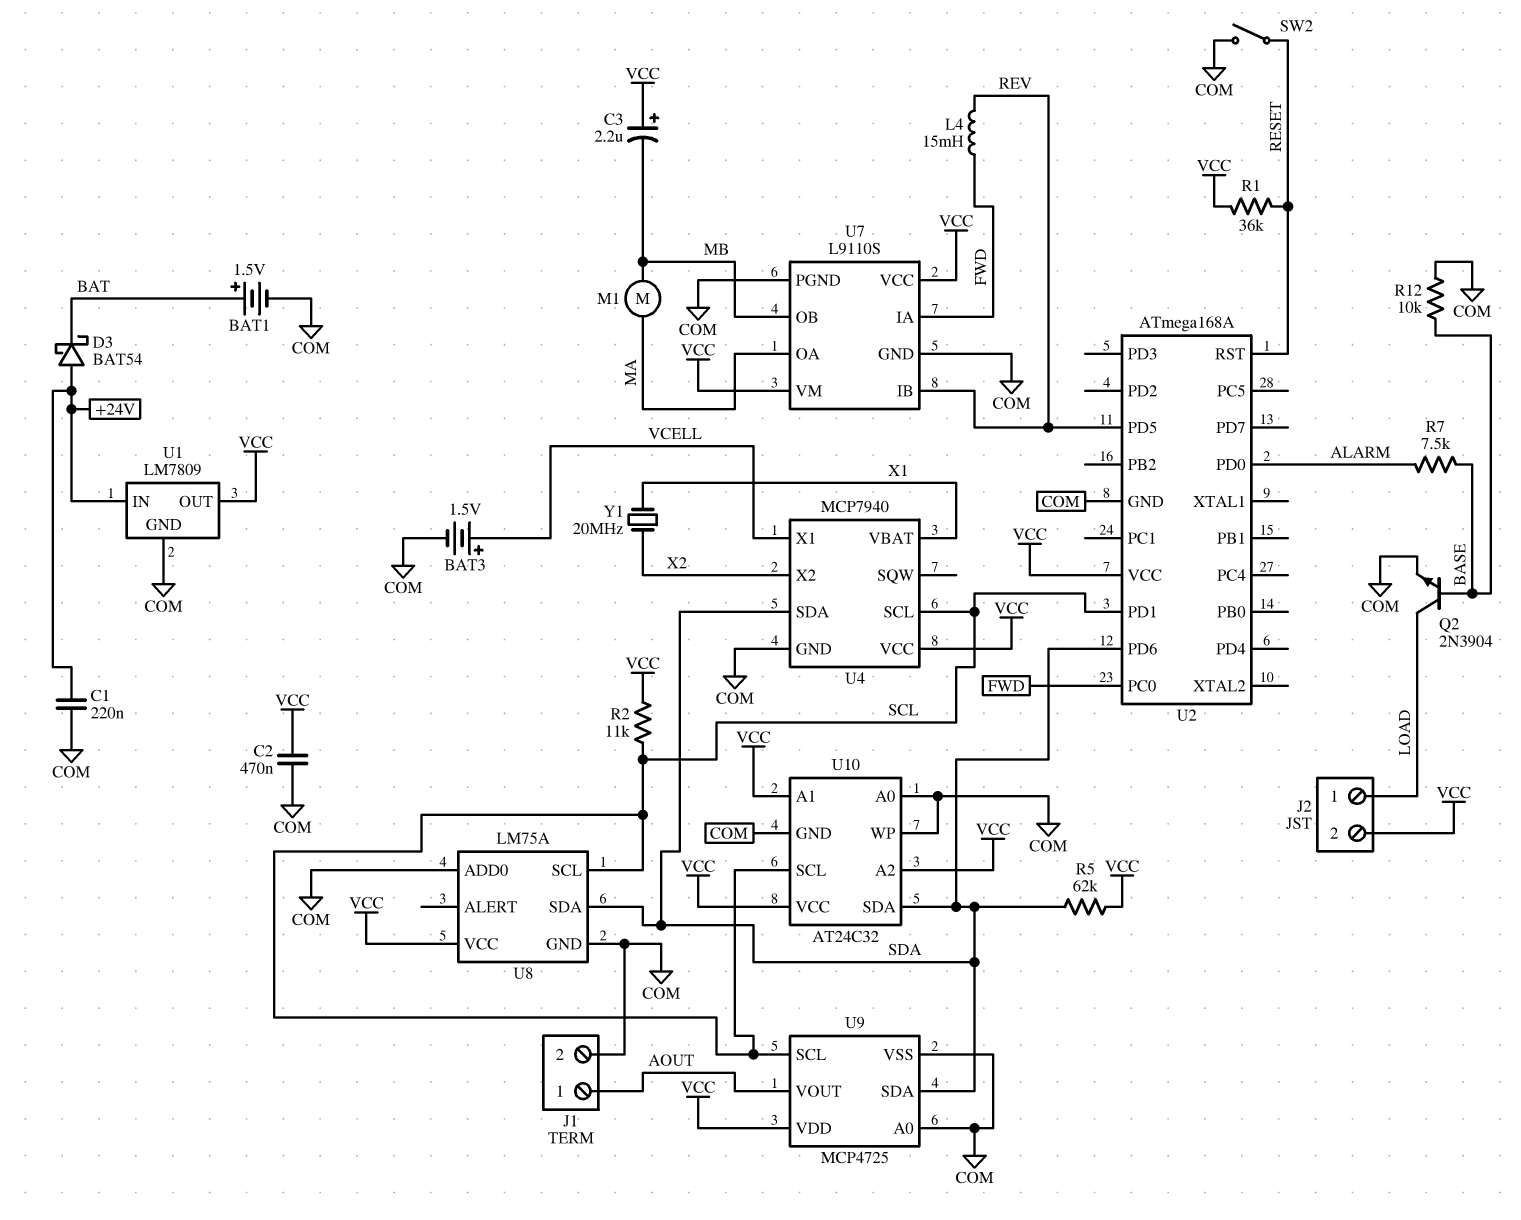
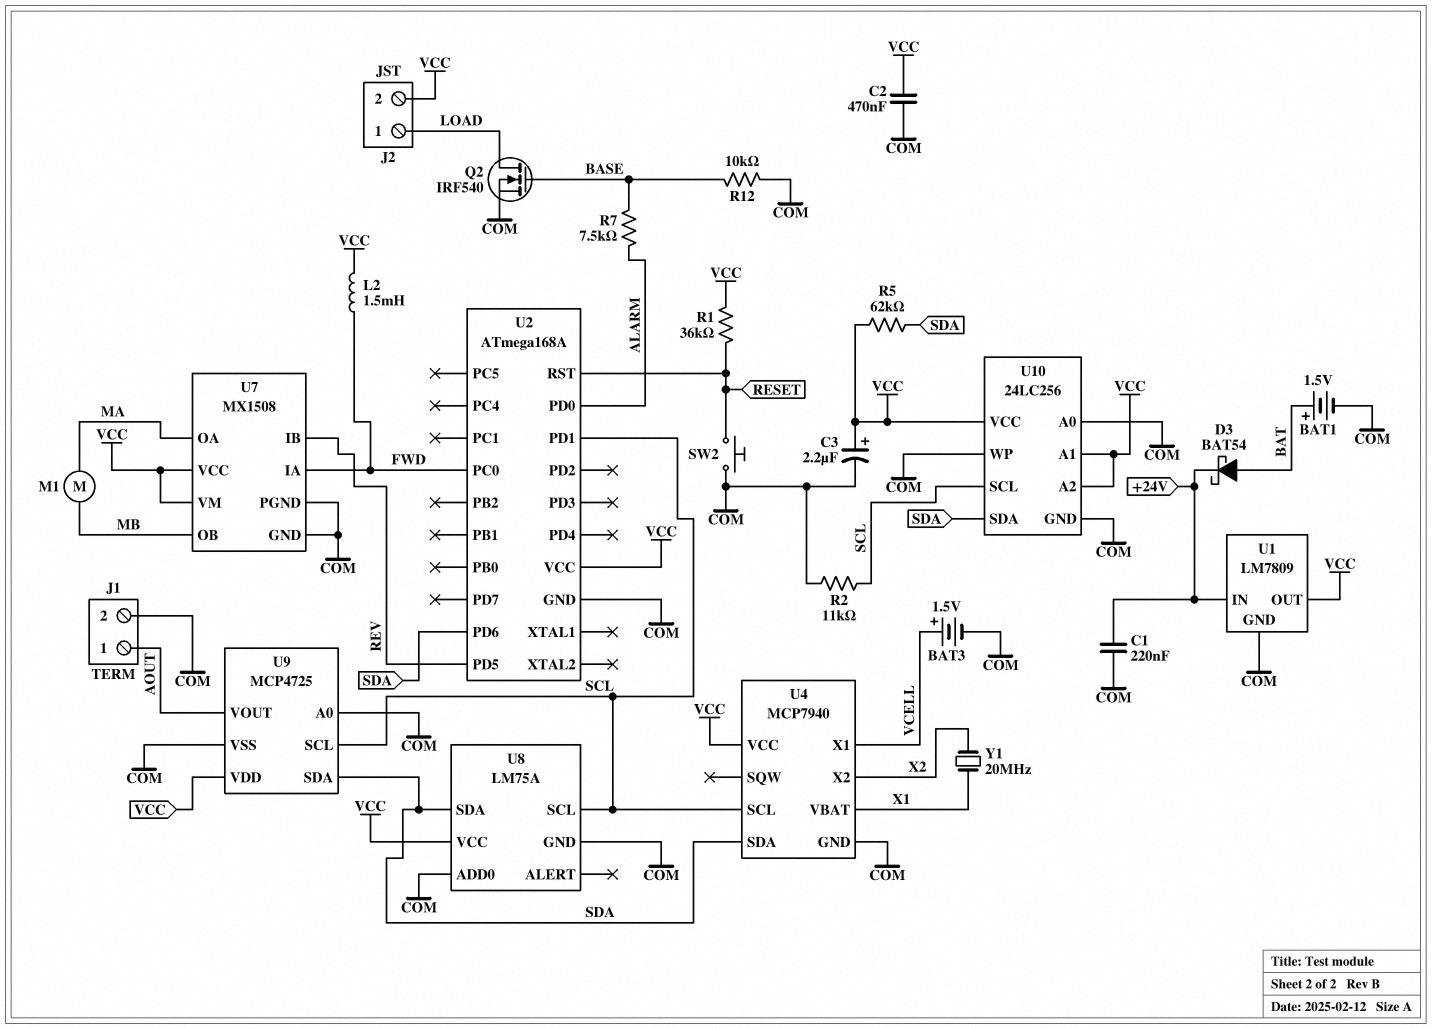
C3: 2.2uF (plus VCC, minus MB) -> 2.2uF (plus VCC, minus COM)
D3: schottky BAT54 (A +24V, K BAT) -> schottky BAT54 (A BAT, K +24V)
L2: none -> 1.5mH (FWD, VCC)
L4: 15mH (FWD, REV) -> none
Q2: NPN 2N3904 (B BASE, C LOAD, E COM) -> NMOS IRF540 (G BASE, D LOAD, S COM)
R2: 11k (SCL, VCC) -> 11k (COM, SCL)
SW2: switch (COM, RESET) -> button (COM, RESET)
U7: L9110S -> MX1508
U10: AT24C32 -> 24LC256

